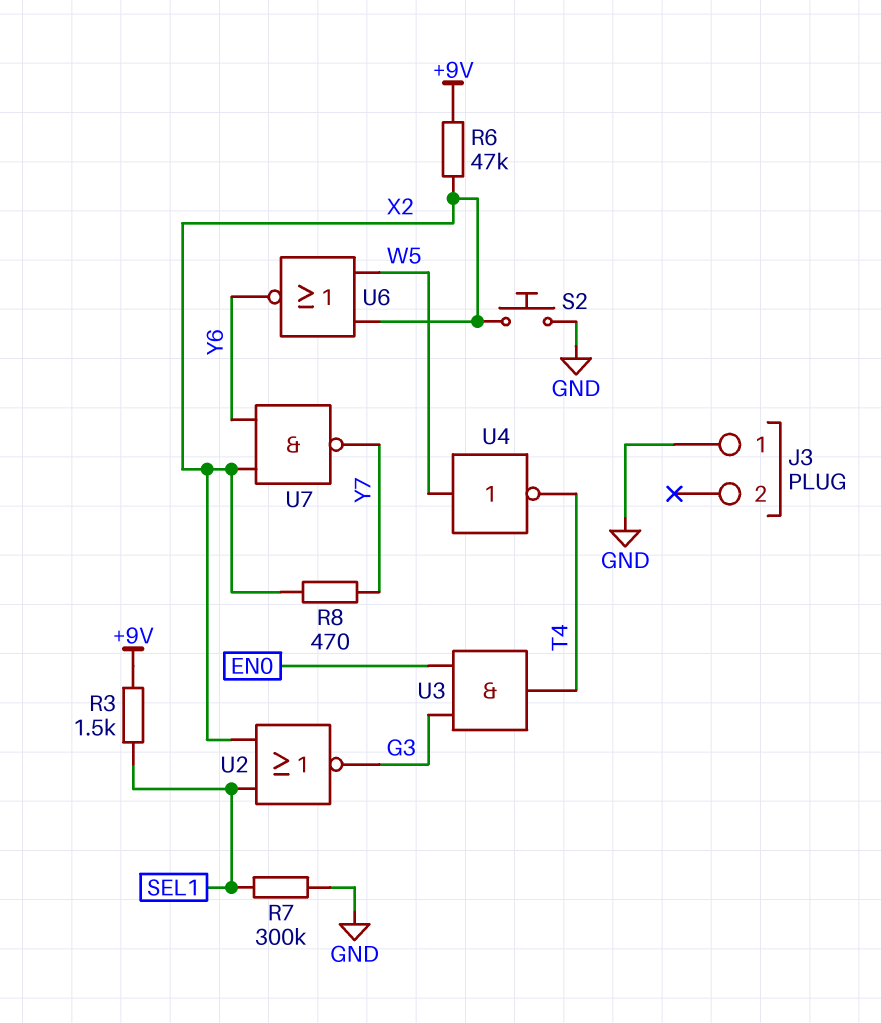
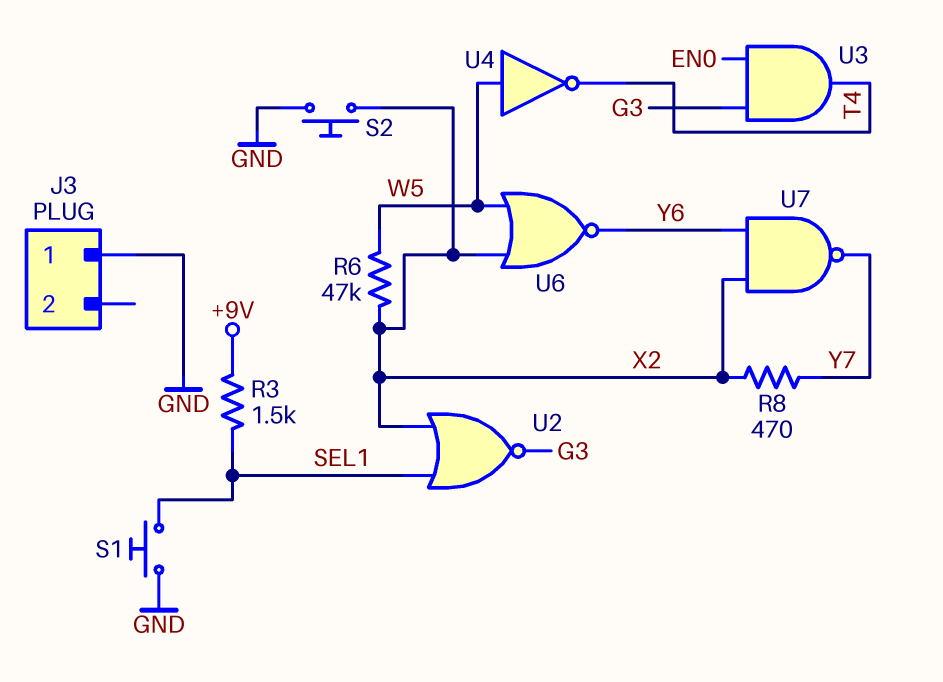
R6: 47k (+9V, X2) -> 47k (W5, X2)
R7: 300k (GND, SEL1) -> none
S1: none -> button (GND, SEL1)

